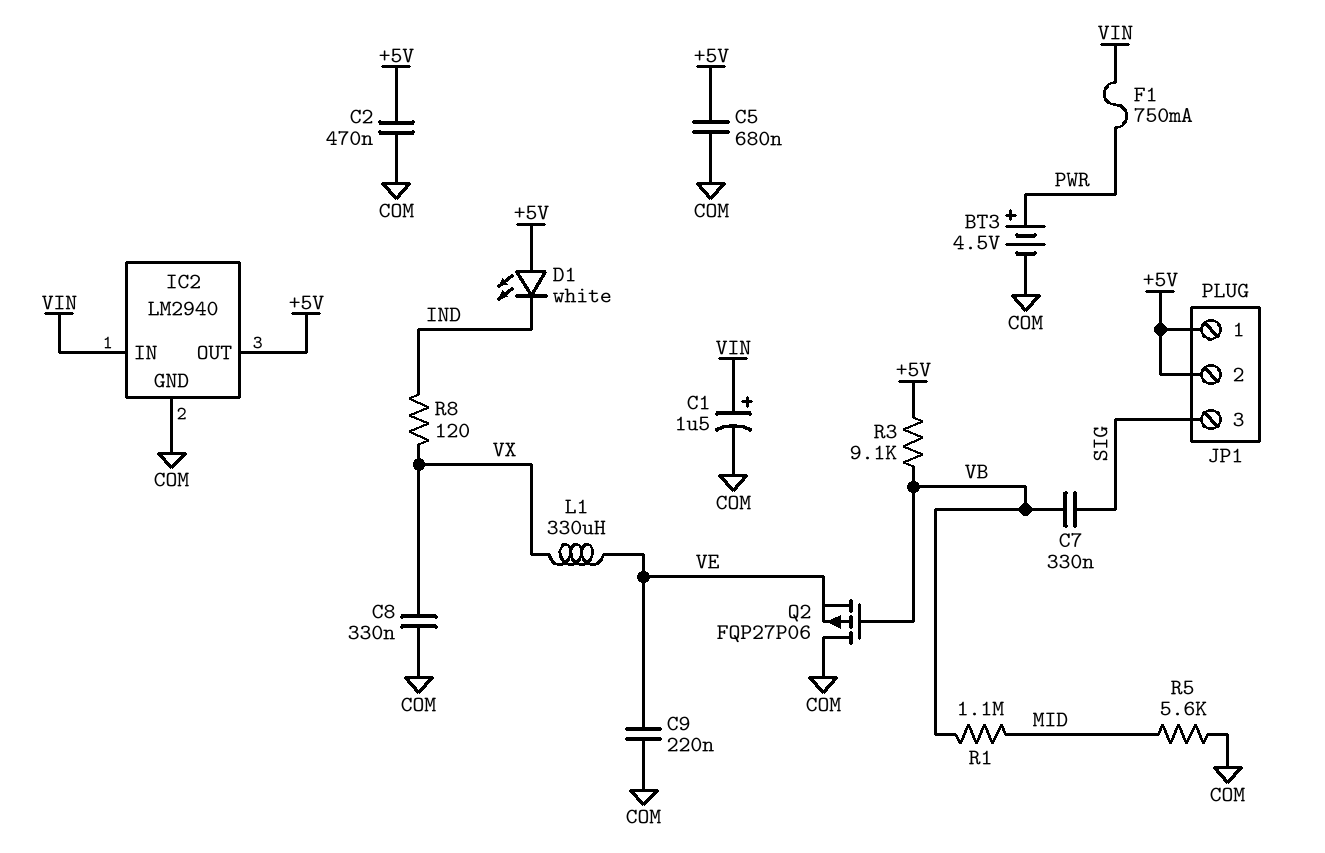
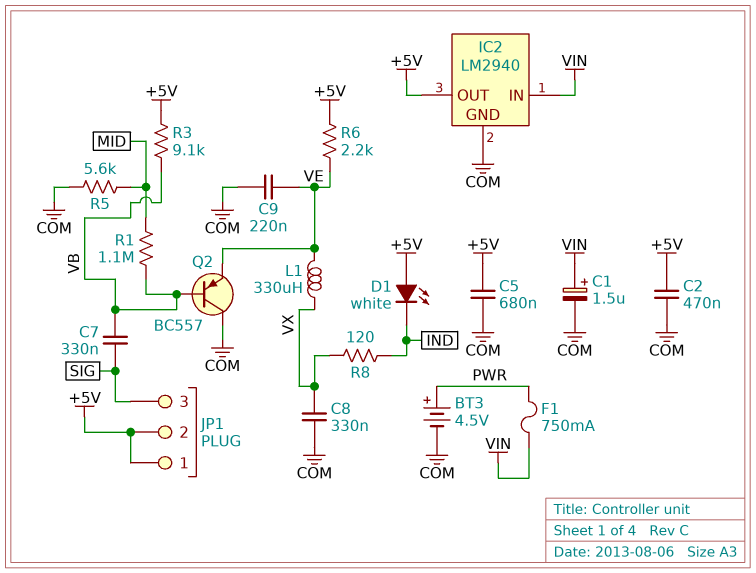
Q2: PMOS FQP27P06 (G VB, D COM, S VE) -> PNP BC557 (B VB, C COM, E VE)
R6: none -> 2.2k (+5V, VE)

